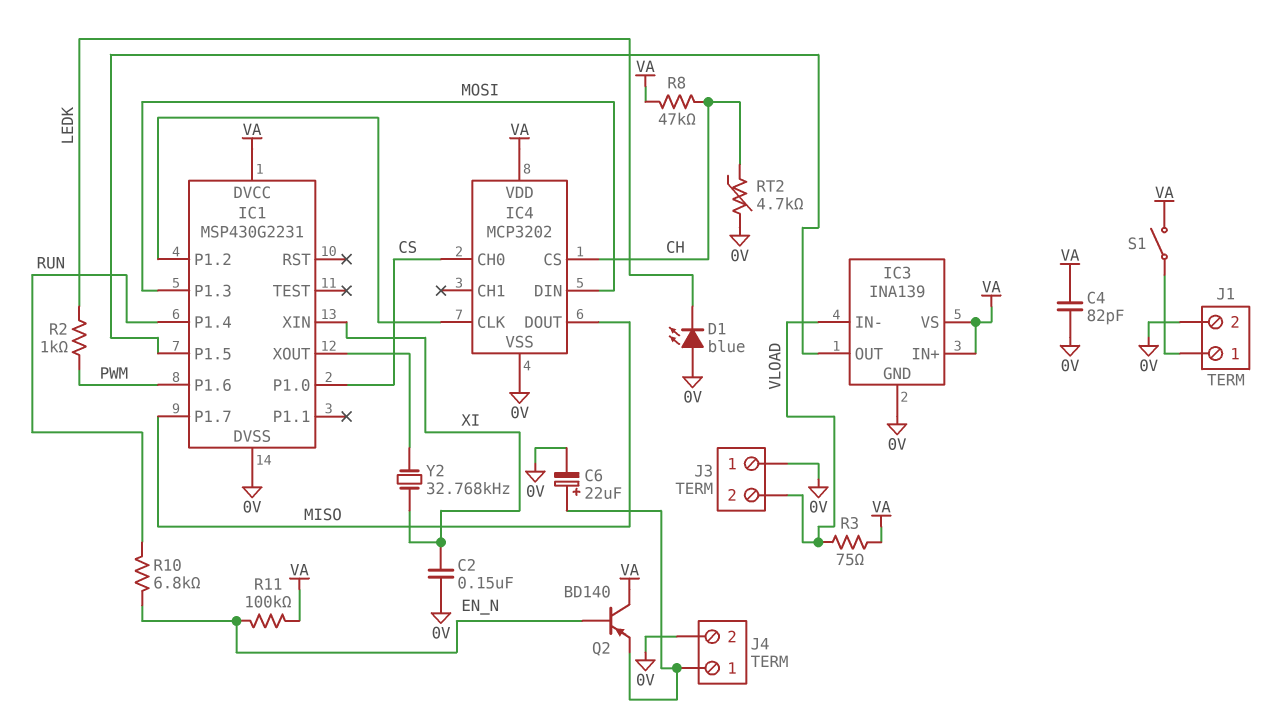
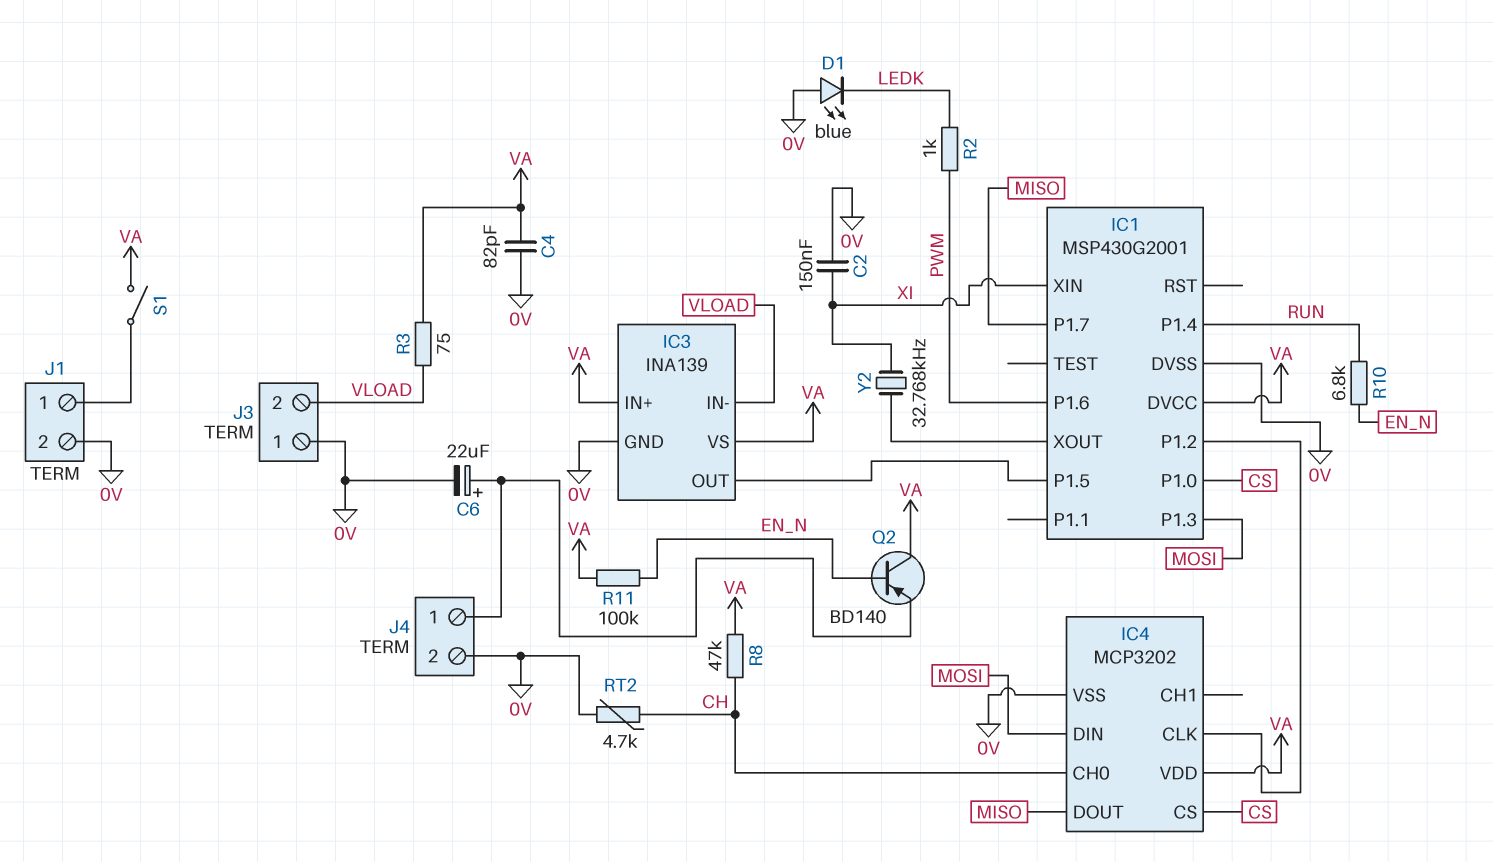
IC1: MSP430G2231 -> MSP430G2001
IC4 pin CH0: CS -> CH
IC4 pin CS: CH -> CS

